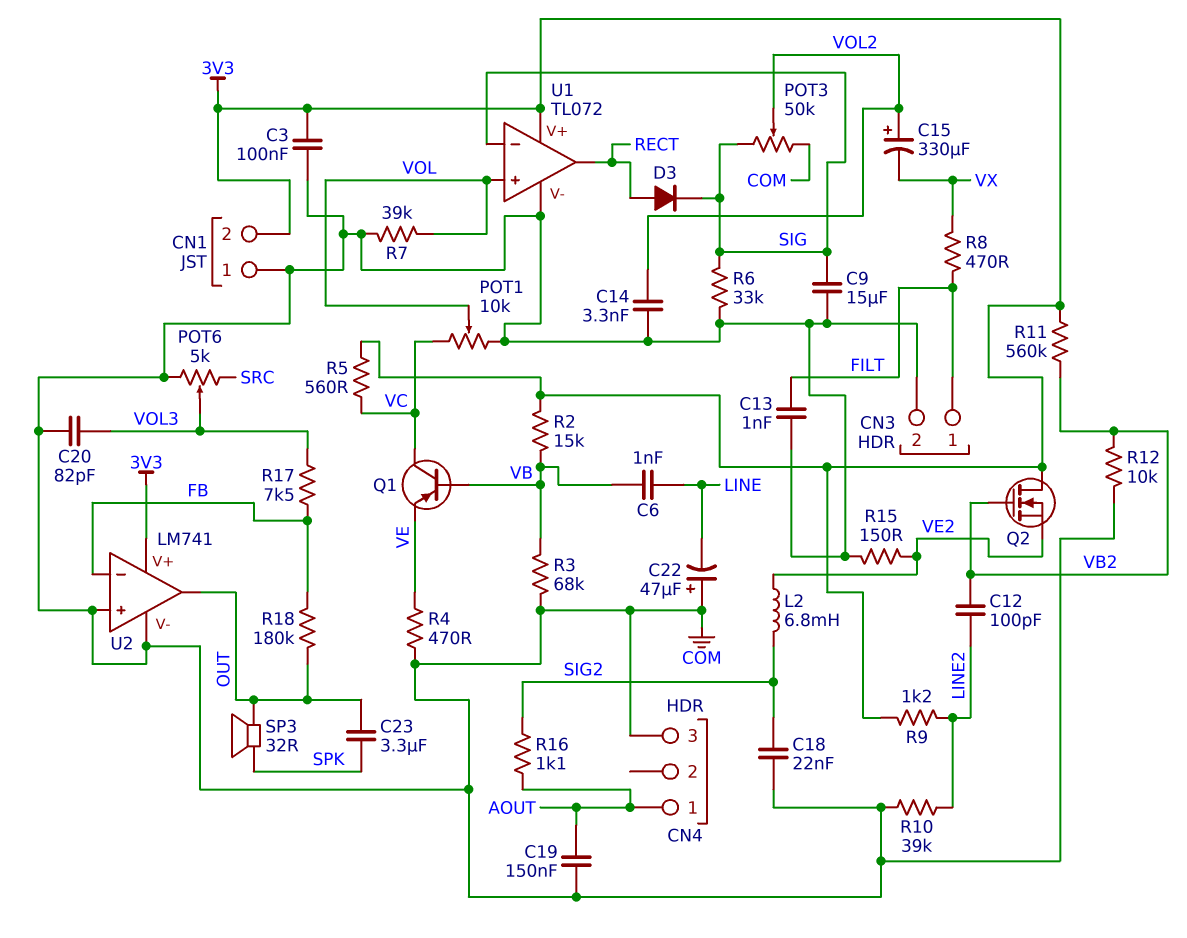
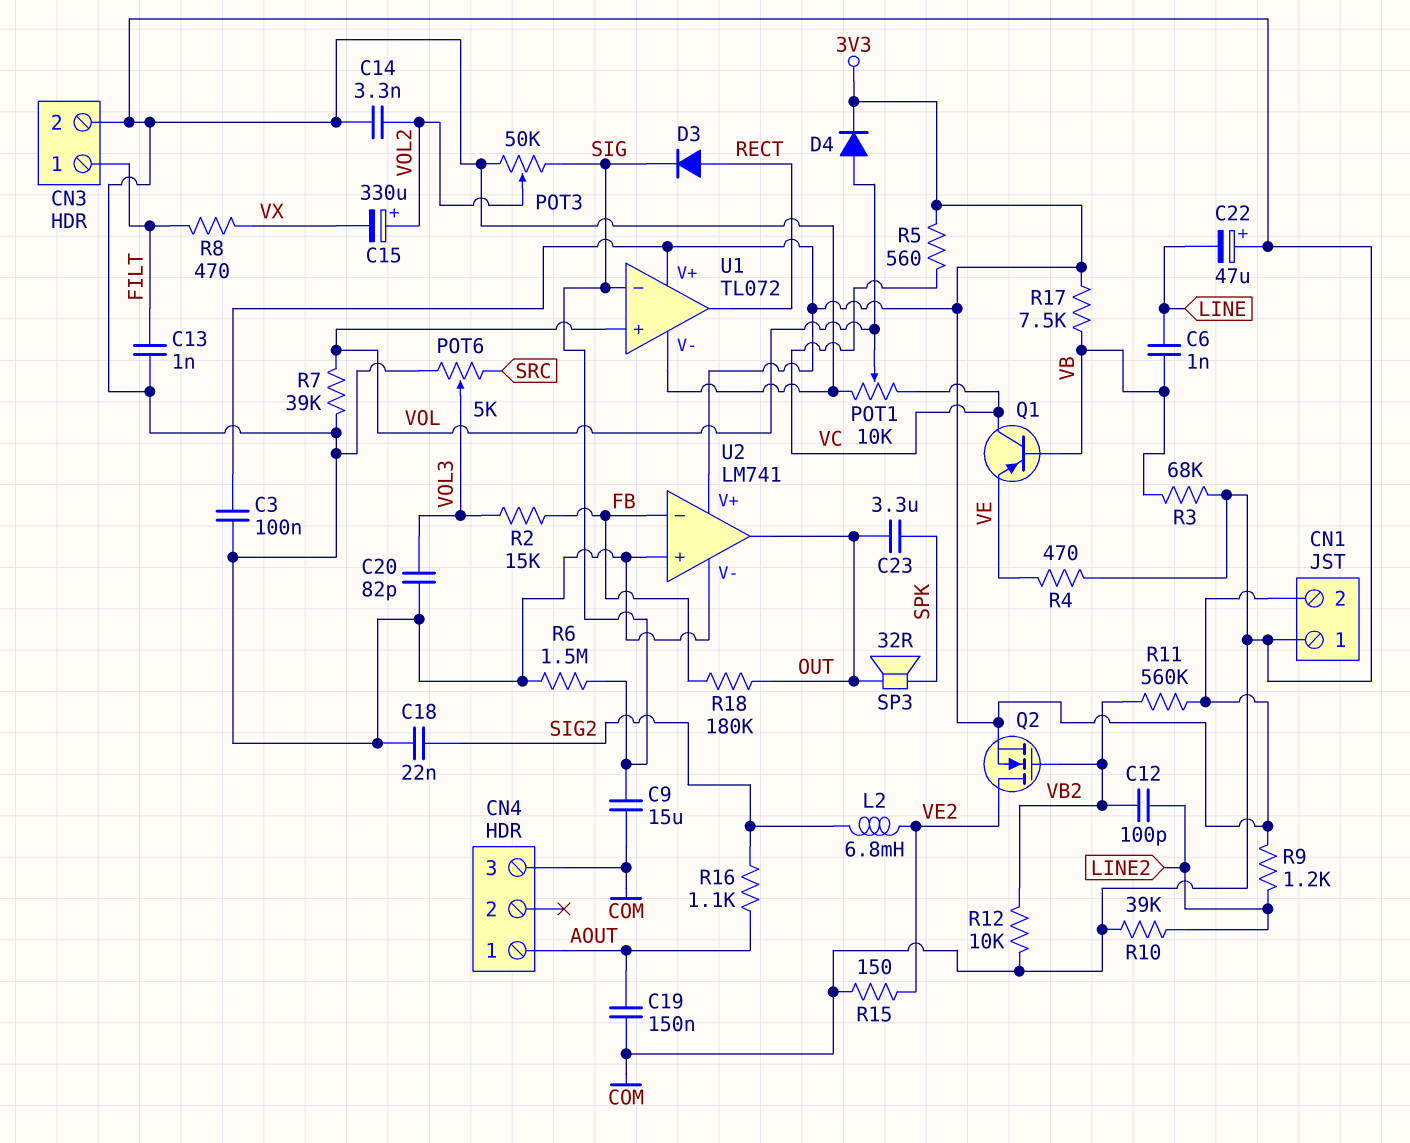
D4: none -> diode (A VOL, K 3V3)
Q2: NMOS (G VB2, D 3V3, S VE2) -> NMOS (G VB2, D VE2, S 3V3)
R2: 15k (3V3, VB) -> 15k (FB, VOL3)
R6: 33k (COM, SIG) -> 1.5M (COM, SIG)
R17: 7.5k (FB, VOL3) -> 7.5k (3V3, VB)

